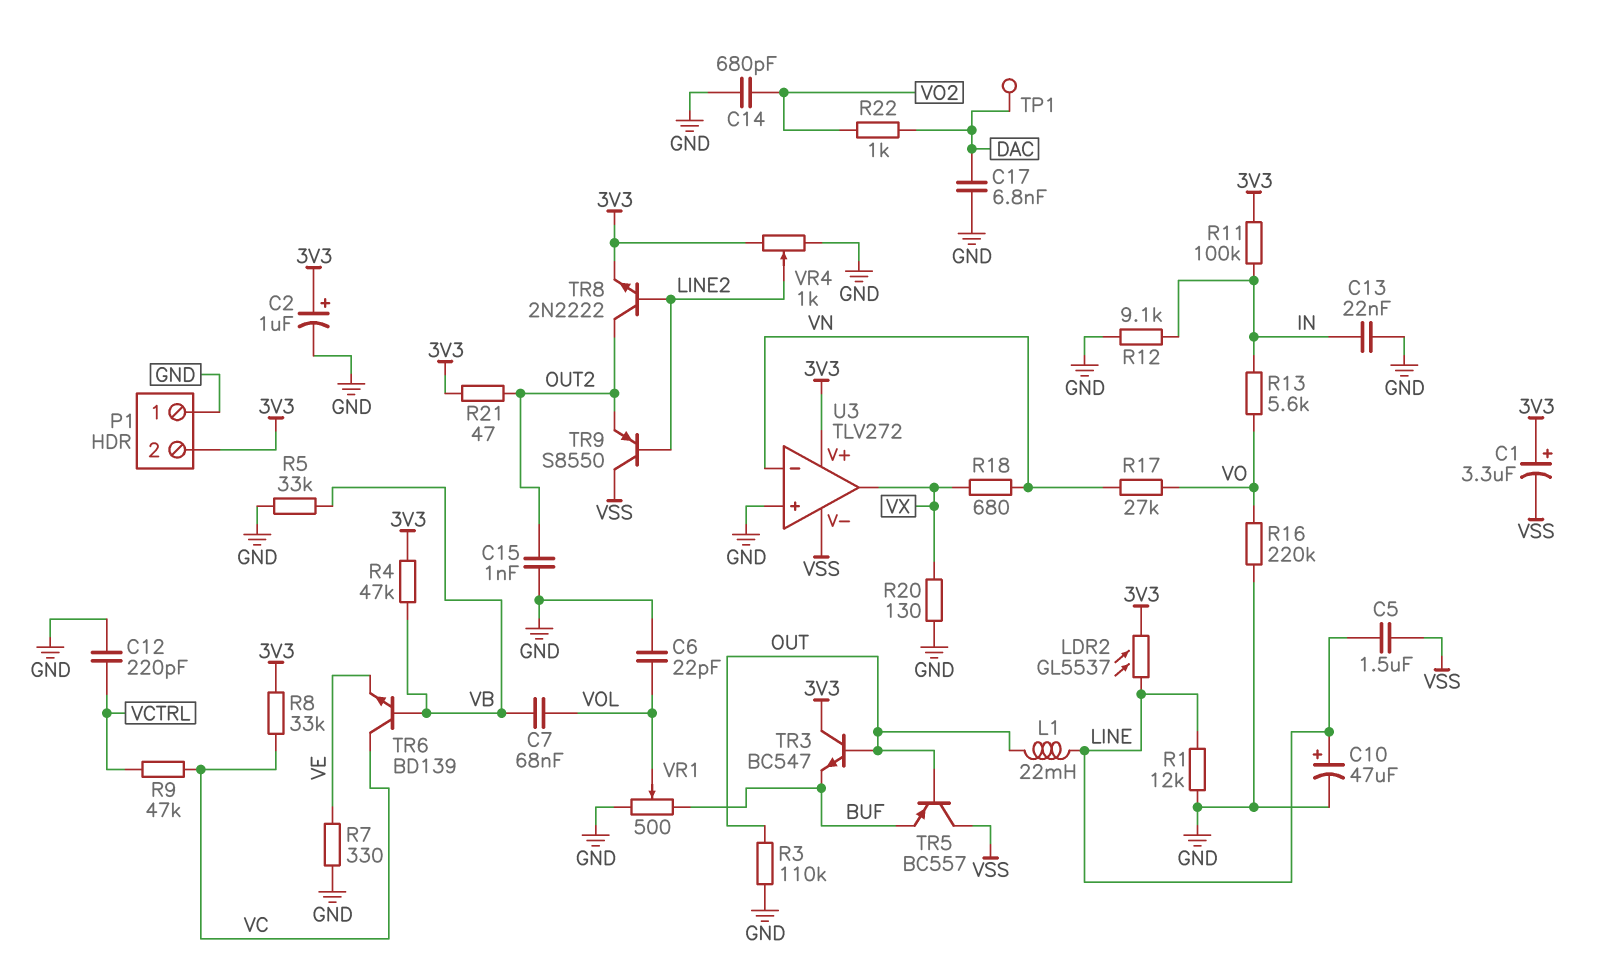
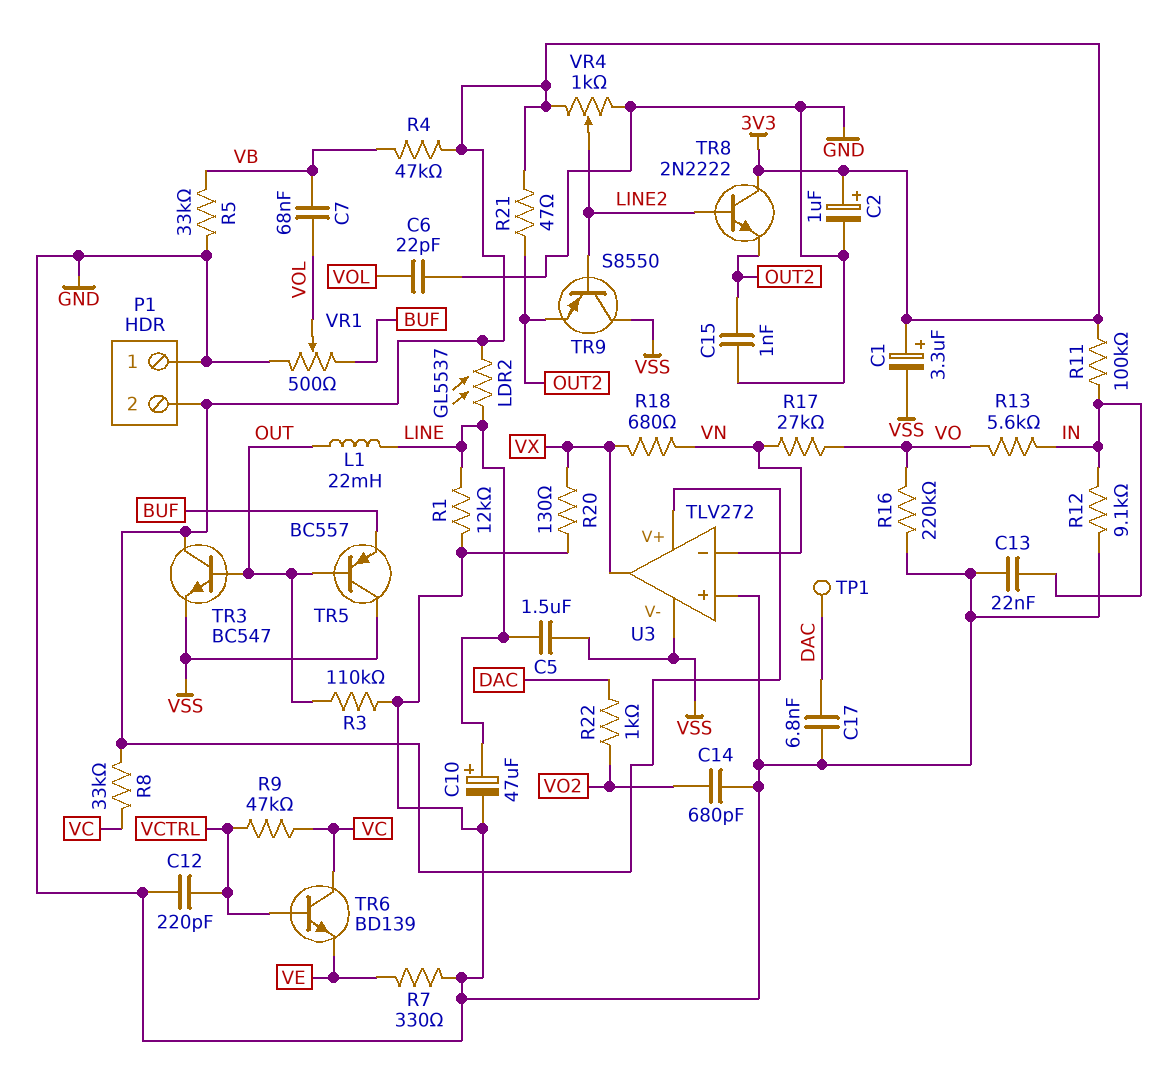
TR3: NPN BC547 (B OUT, C 3V3, E BUF) -> NPN BC547 (B OUT, C 3V3, E VSS)
TR6: NPN BD139 (B VB, C VC, E VE) -> NPN BD139 (B VCTRL, C VC, E VE)
TR8: NPN 2N2222 (B LINE2, C OUT2, E 3V3) -> NPN 2N2222 (B LINE2, C 3V3, E OUT2)

